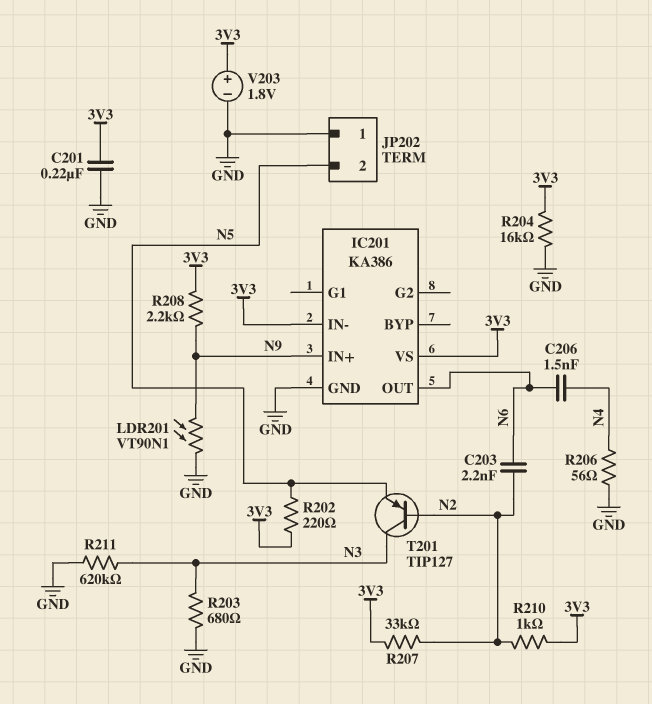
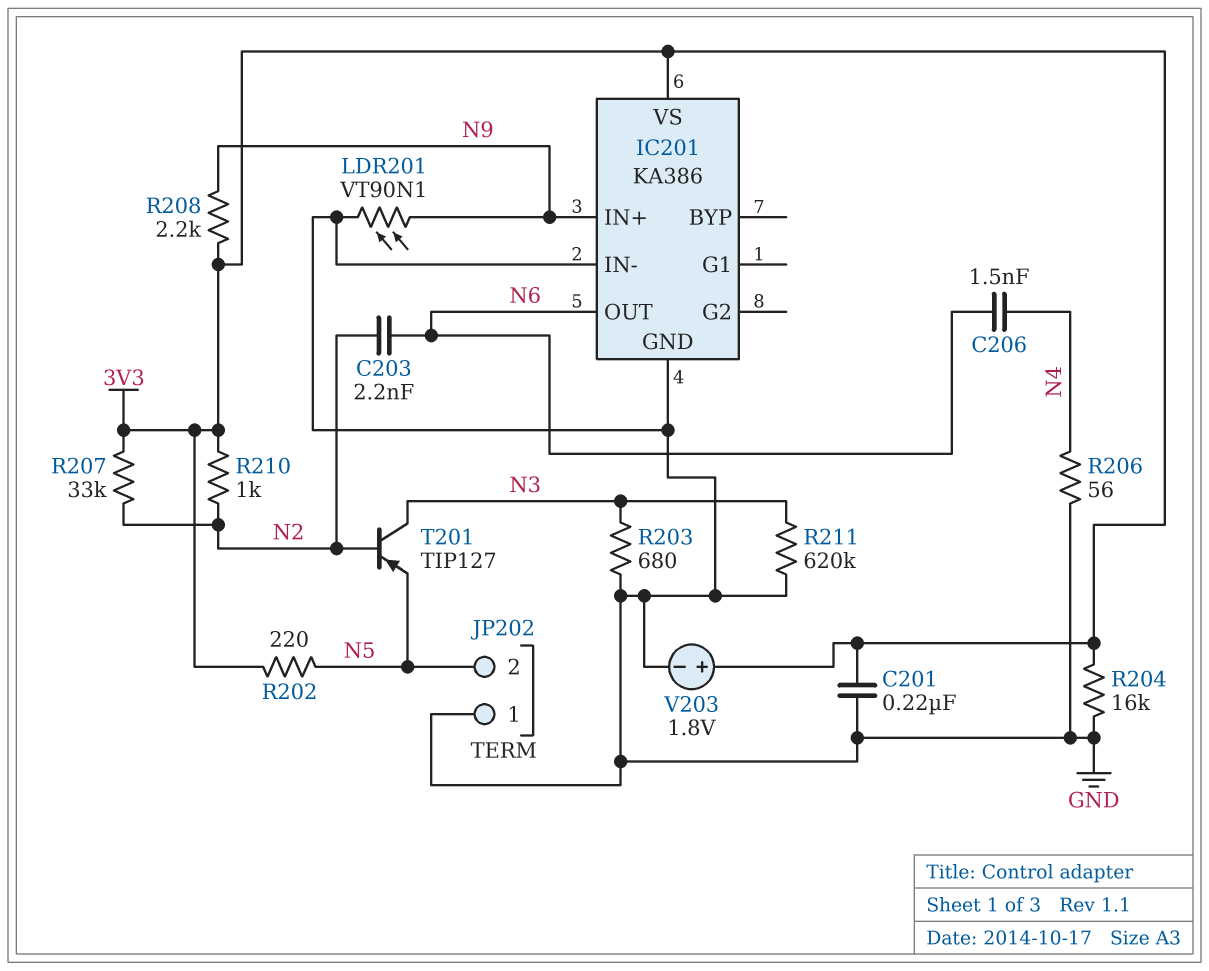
IC201 pin IN-: 3V3 -> GND

